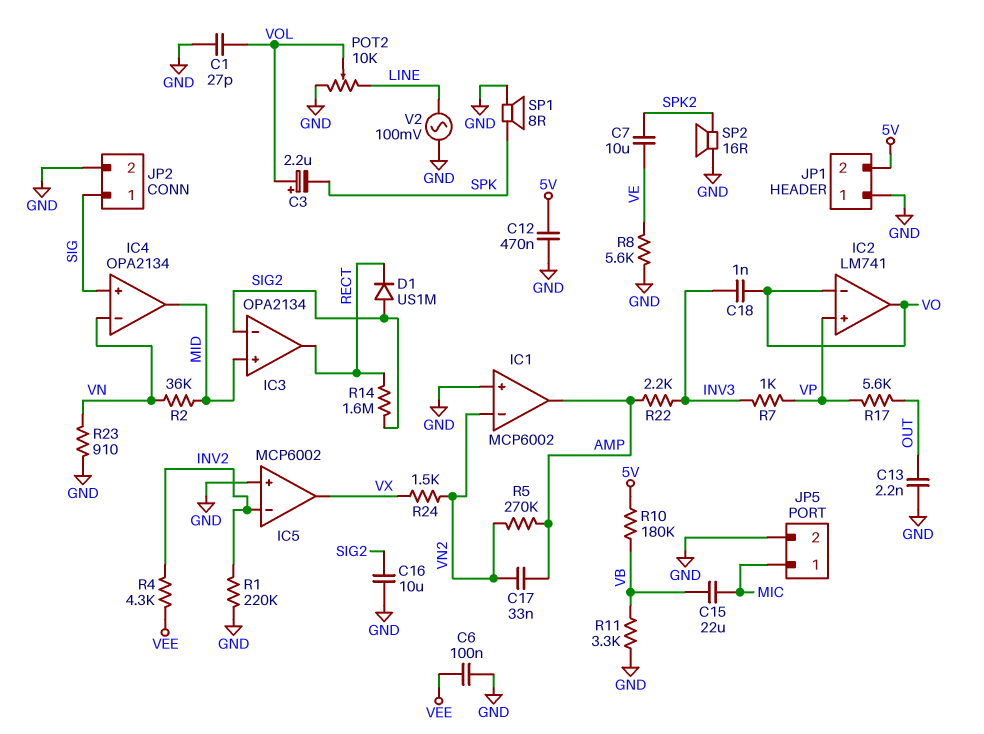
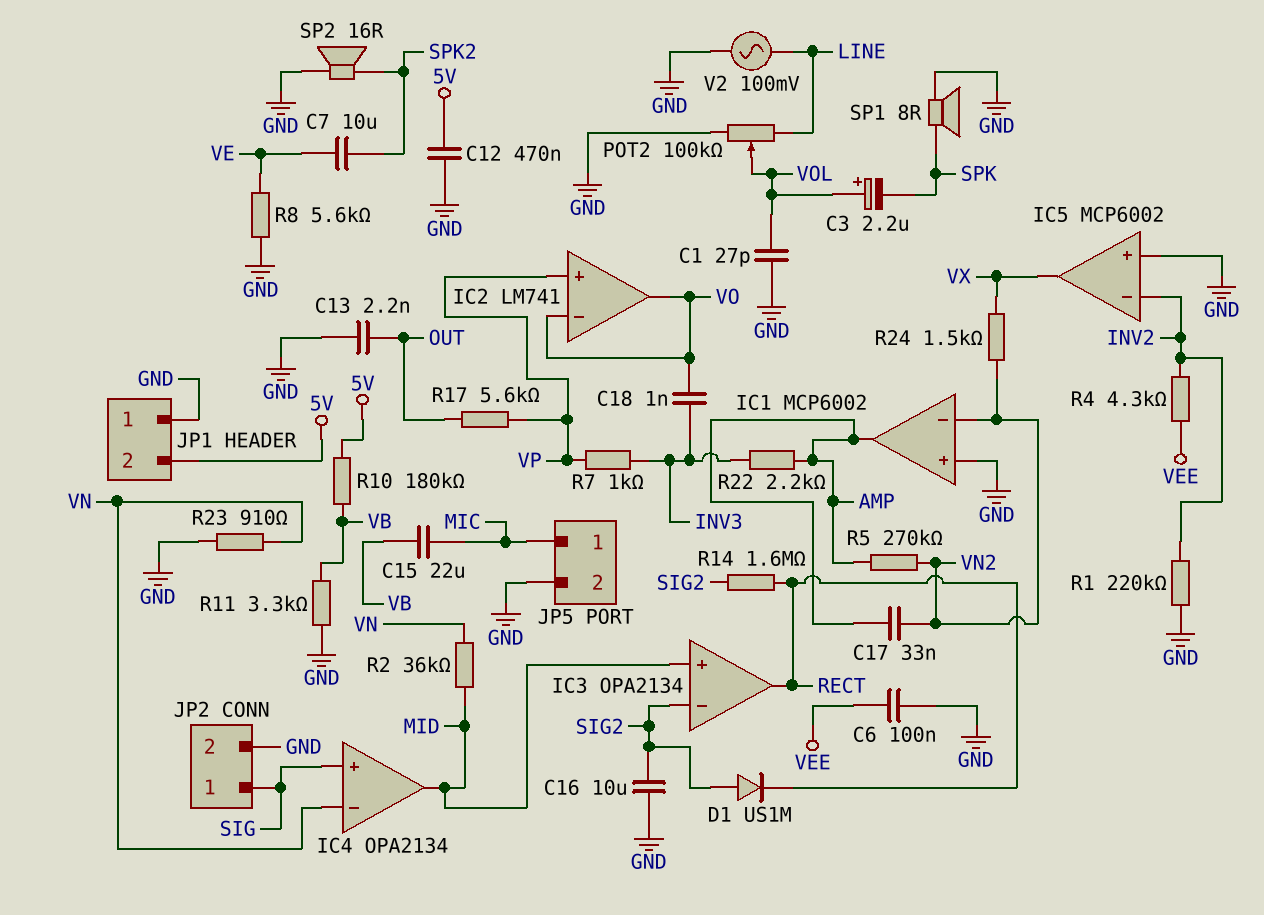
POT2: 10k (GND, LINE, wiper VOL) -> 100k (GND, LINE, wiper VOL)

